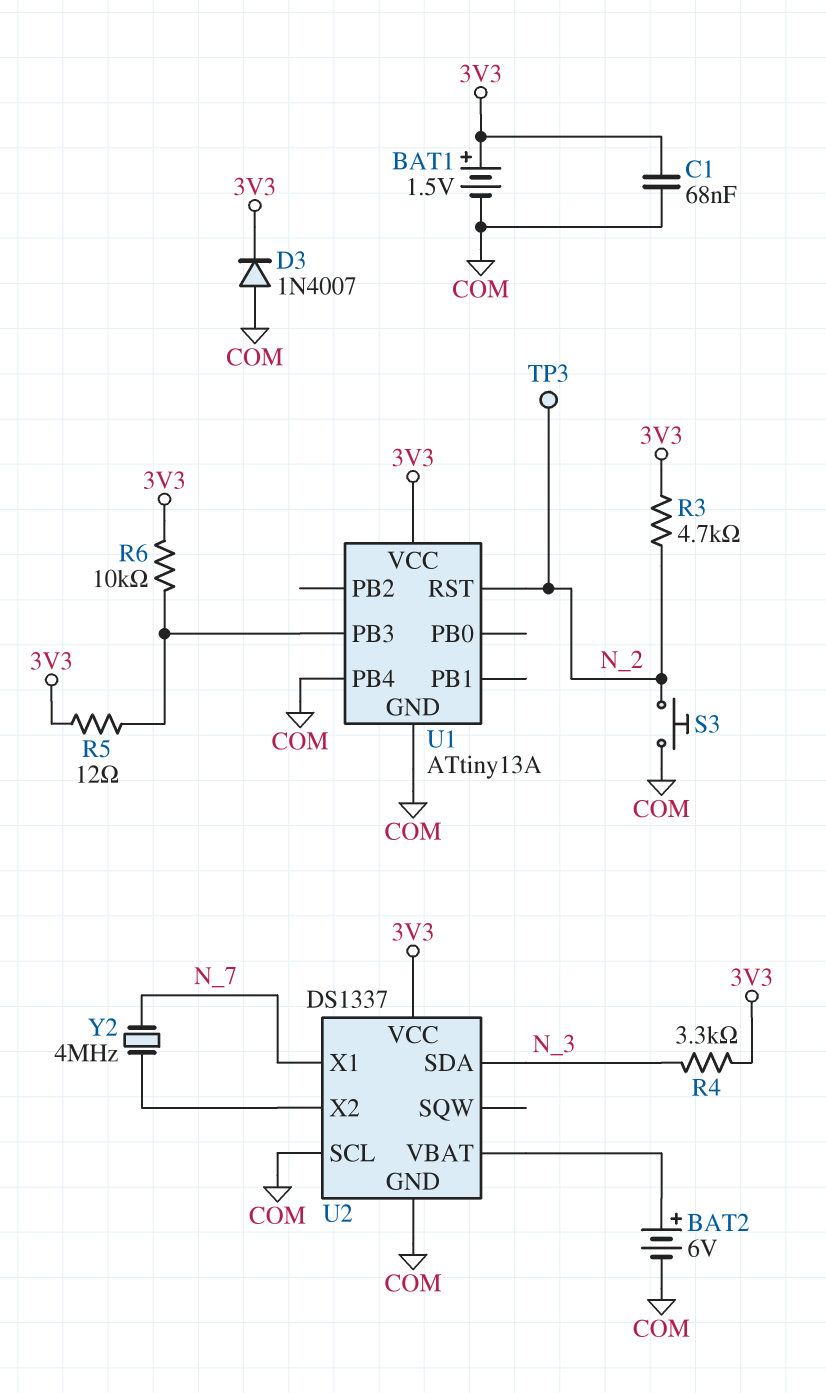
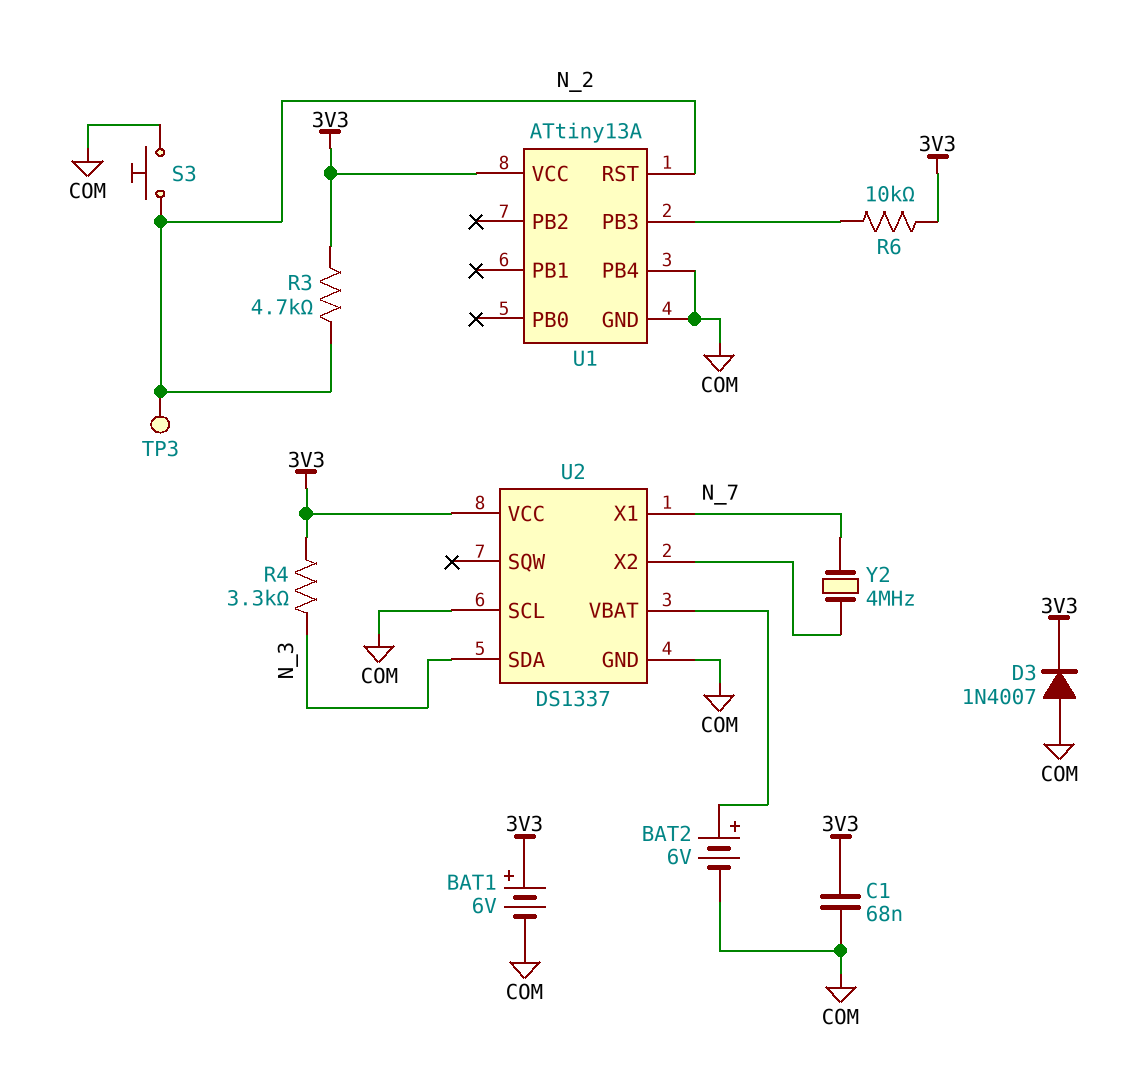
BAT1: 1.5V (plus 3V3, minus COM) -> 6V (plus 3V3, minus COM)
R5: 12 (3V3, U1/PB3) -> none

